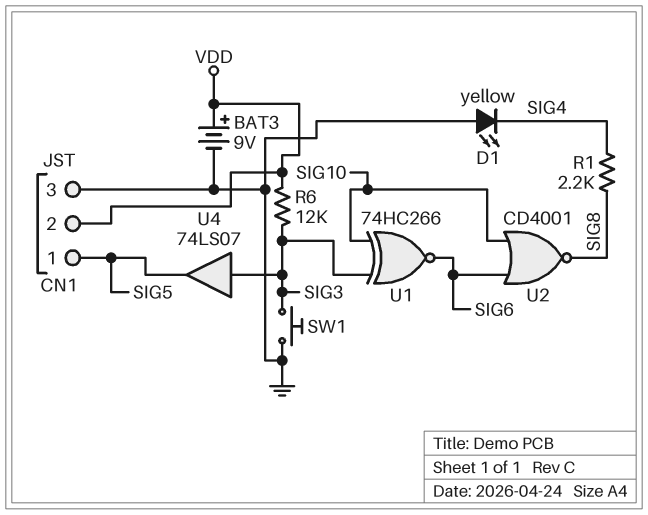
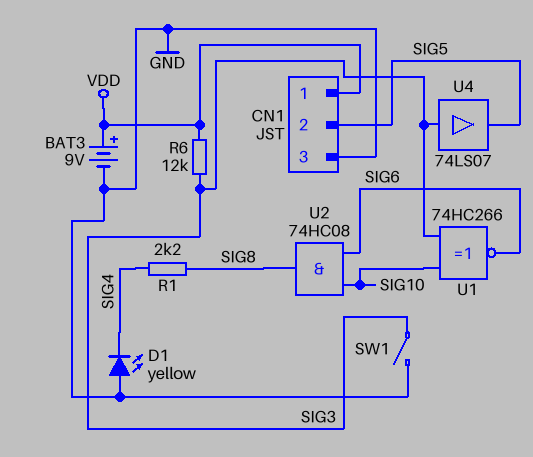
CN1 pin 1: SIG5 -> VDD
CN1 pin 2: VDD -> SIG5
SW1: button (GND, SIG3) -> switch (GND, SIG3)
U2: NOR CD4001 (in SIG6, in SIG10, out SIG8) -> AND 74HC08 (in SIG6, in SIG10, out SIG8)

